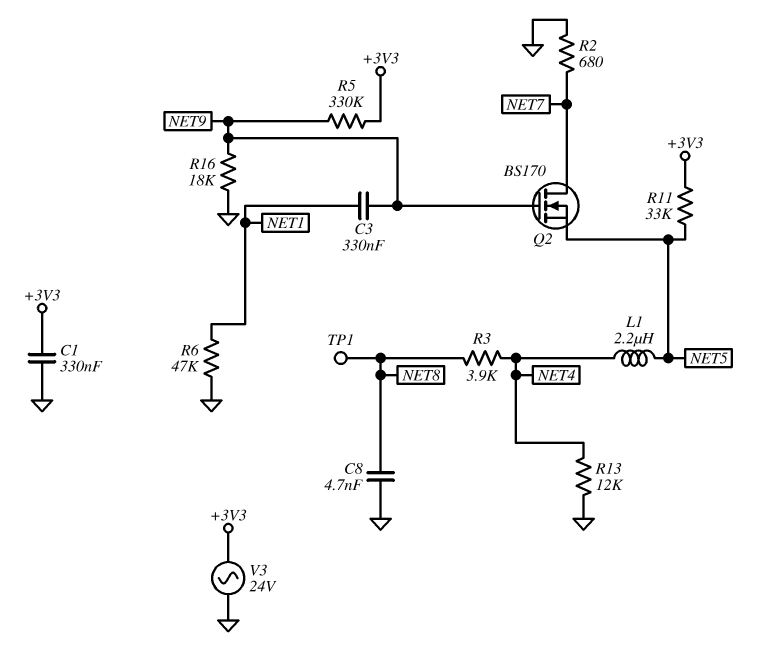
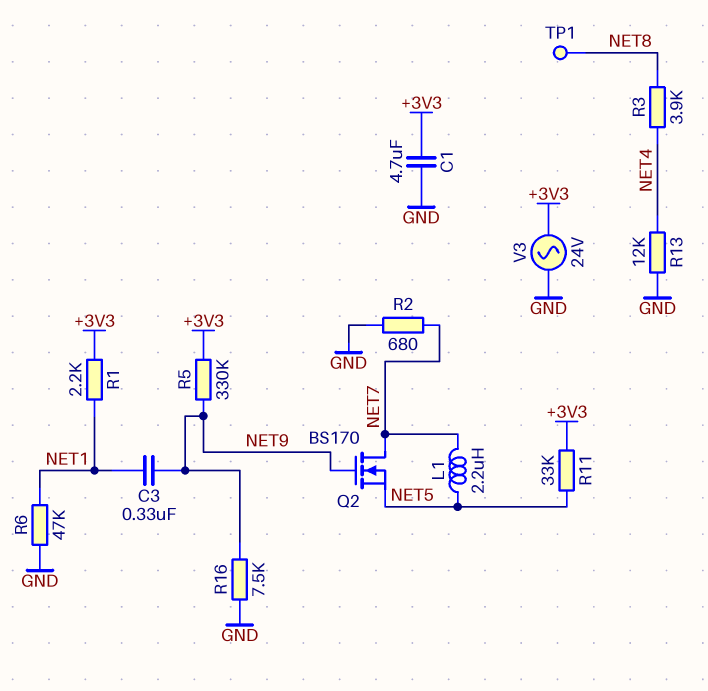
C1: 330nF (+3V3, GND) -> 4.7uF (+3V3, GND)
C8: 4.7nF (GND, NET8) -> none
L1: 2.2uH (NET4, NET5) -> 2.2uH (NET5, NET7)
R1: none -> 2.2k (+3V3, NET1)
R16: 18k (GND, NET9) -> 7.5k (GND, NET9)

